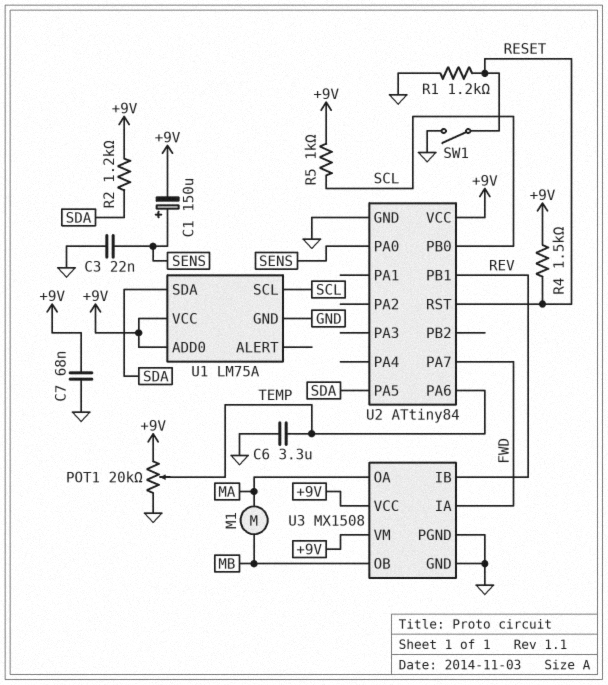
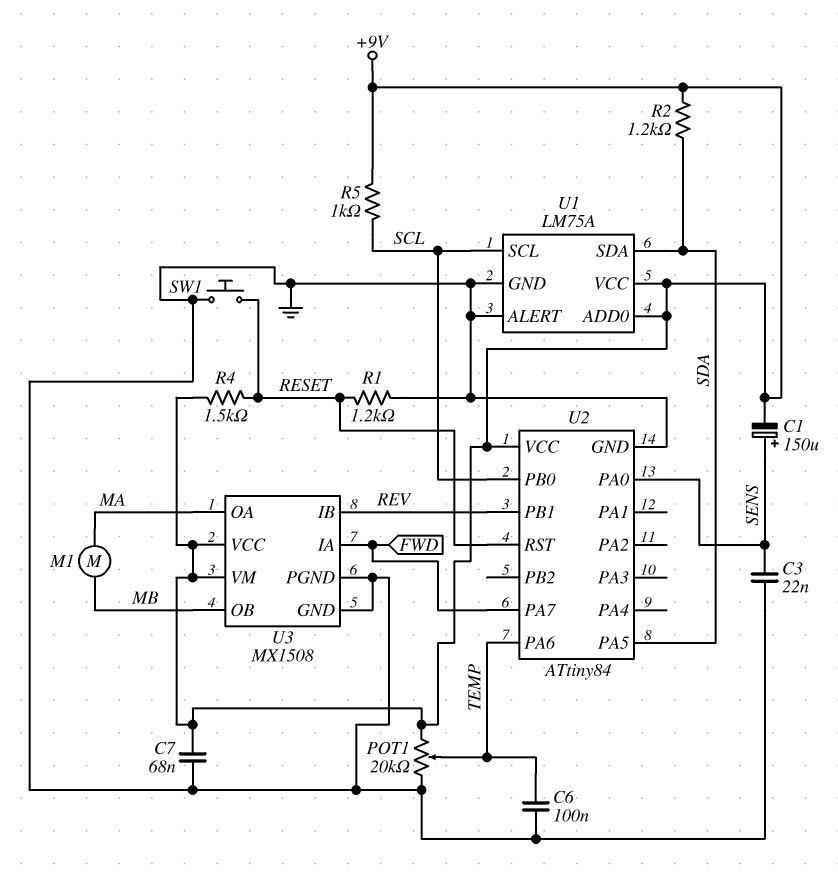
C6: 3.3uF (GND, TEMP) -> 100nF (GND, TEMP)
SW1: switch (GND, RESET) -> button (GND, RESET)
U1 pin ALERT: none -> GND

